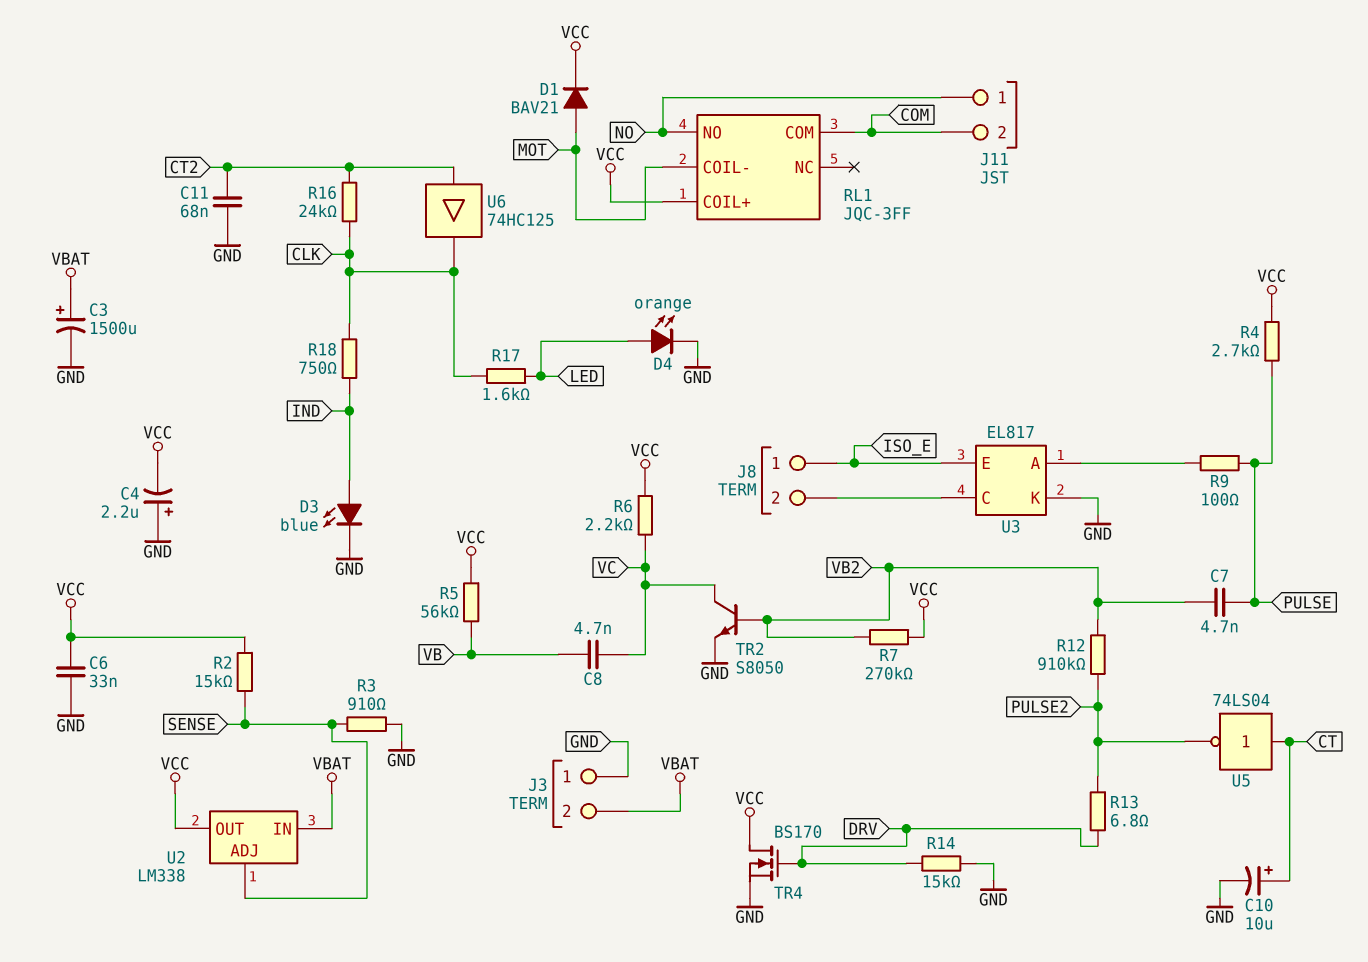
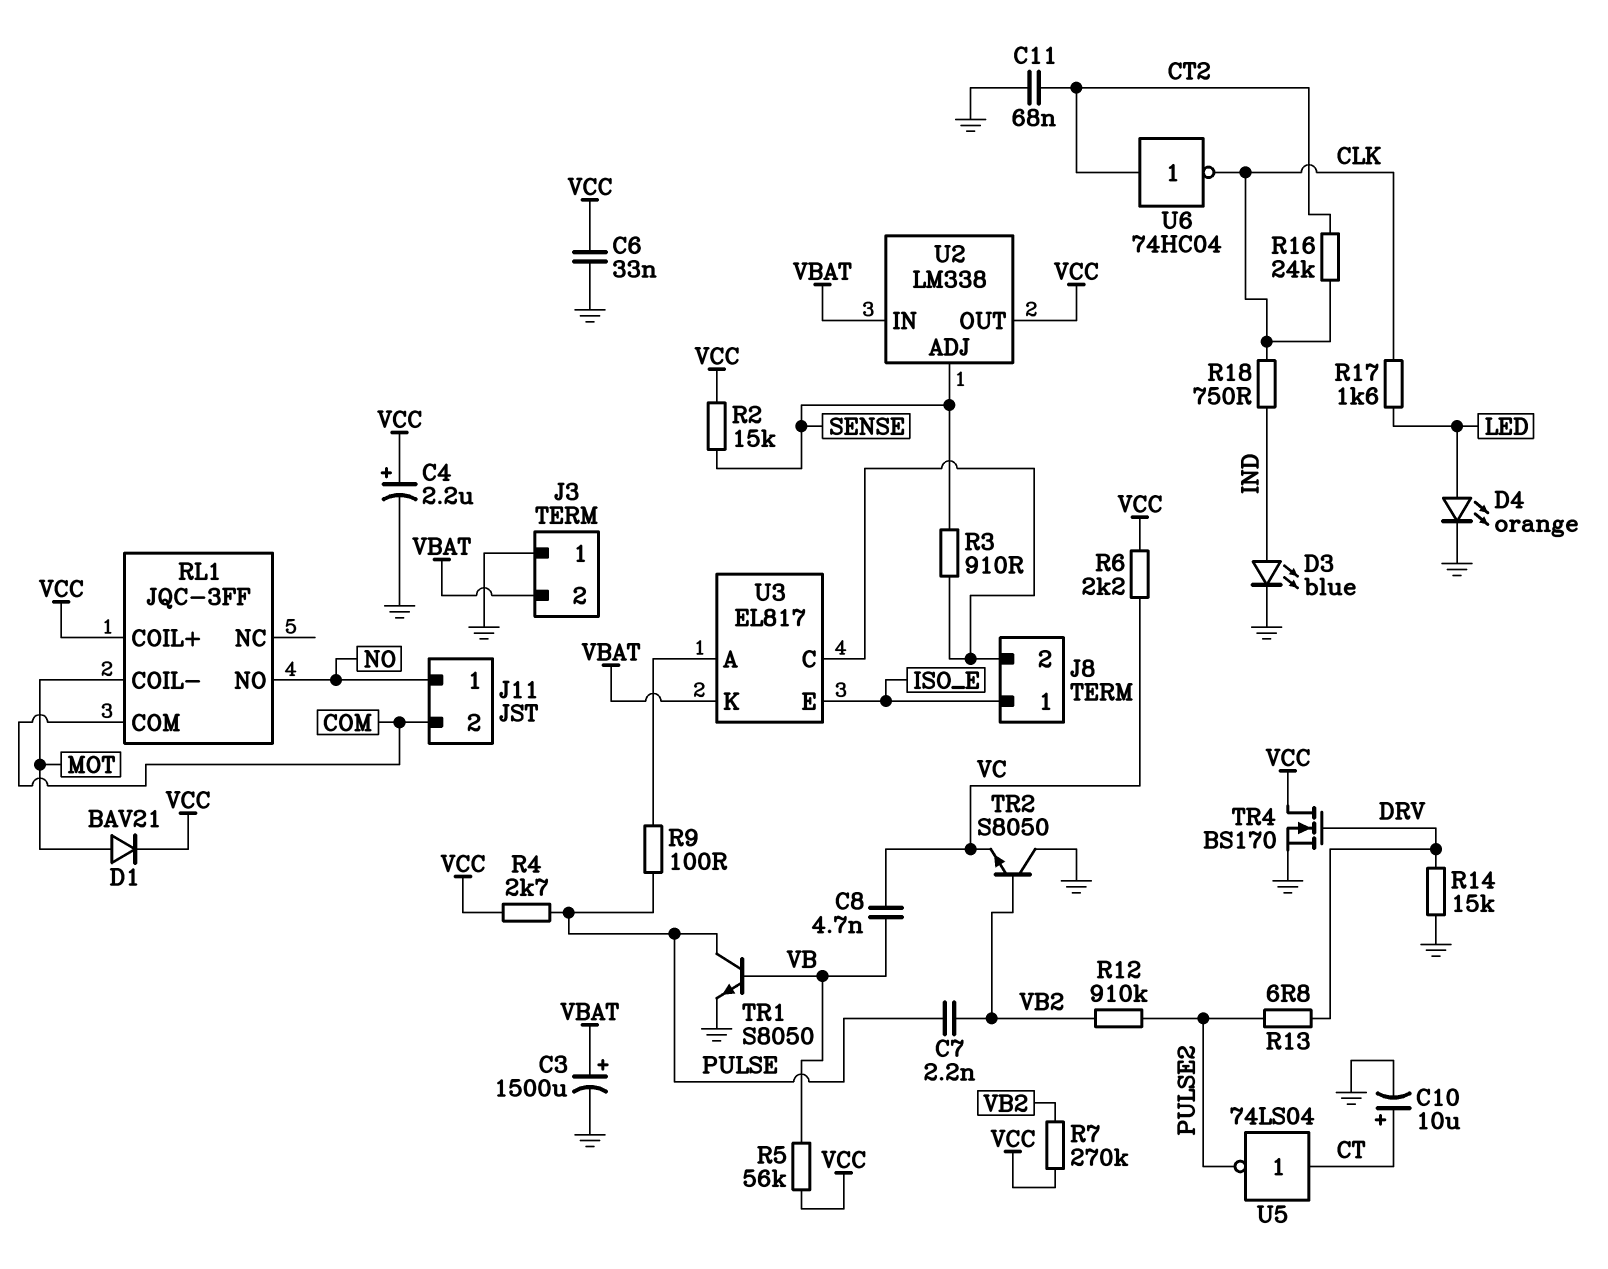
C4: 2.2uF (plus GND, minus VCC) -> 2.2uF (plus VCC, minus GND)
C7: 4.7nF (PULSE, VB2) -> 2.2nF (PULSE, VB2)
R3: 910 (GND, SENSE) -> 910 (J8/2, SENSE)
TR1: none -> NPN S8050 (B VB, C PULSE, E GND)
TR2: NPN S8050 (B VB2, C VC, E GND) -> NPN S8050 (B VB2, C GND, E VC)
U3 pin K: GND -> VBAT
U6: buffer 74HC125 (in CT2, out CLK) -> NOT 74HC04 (in CT2, out CLK)

